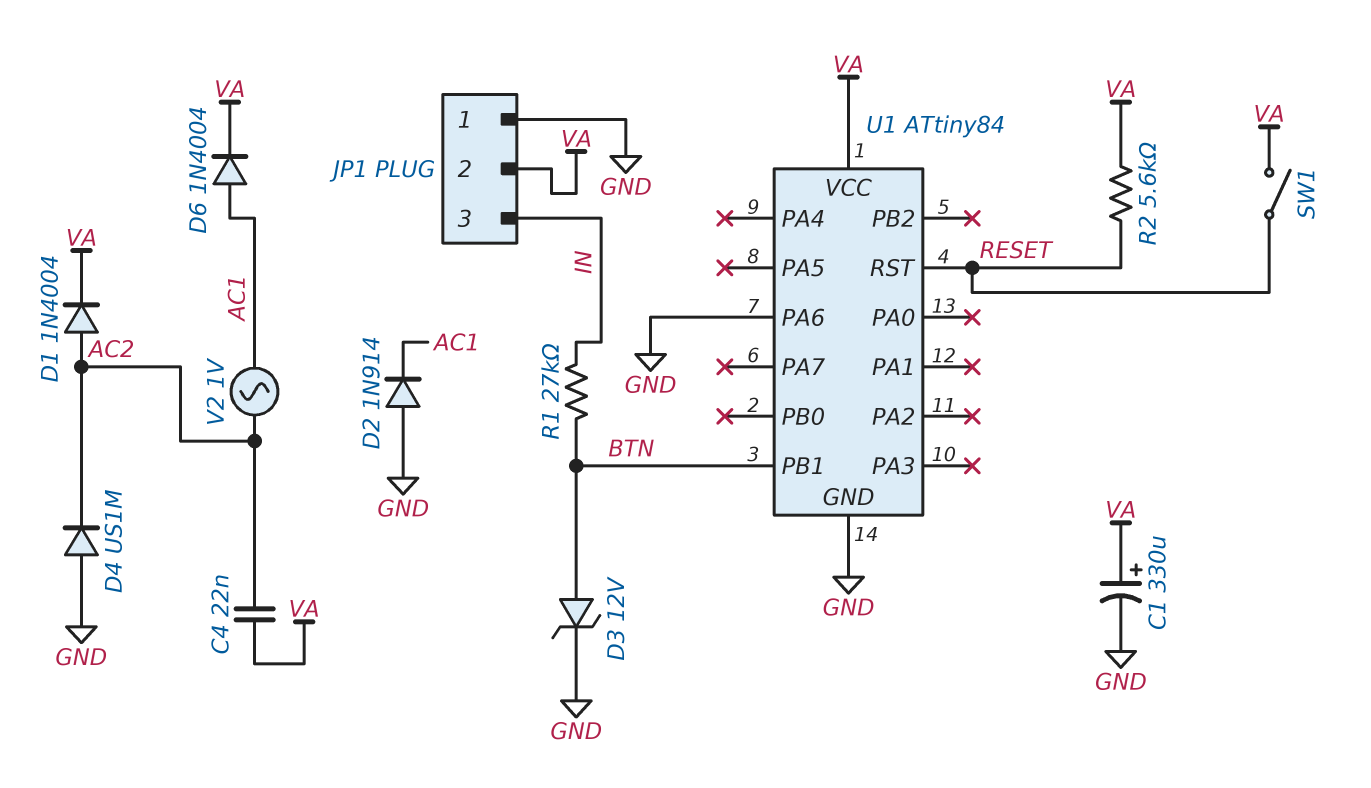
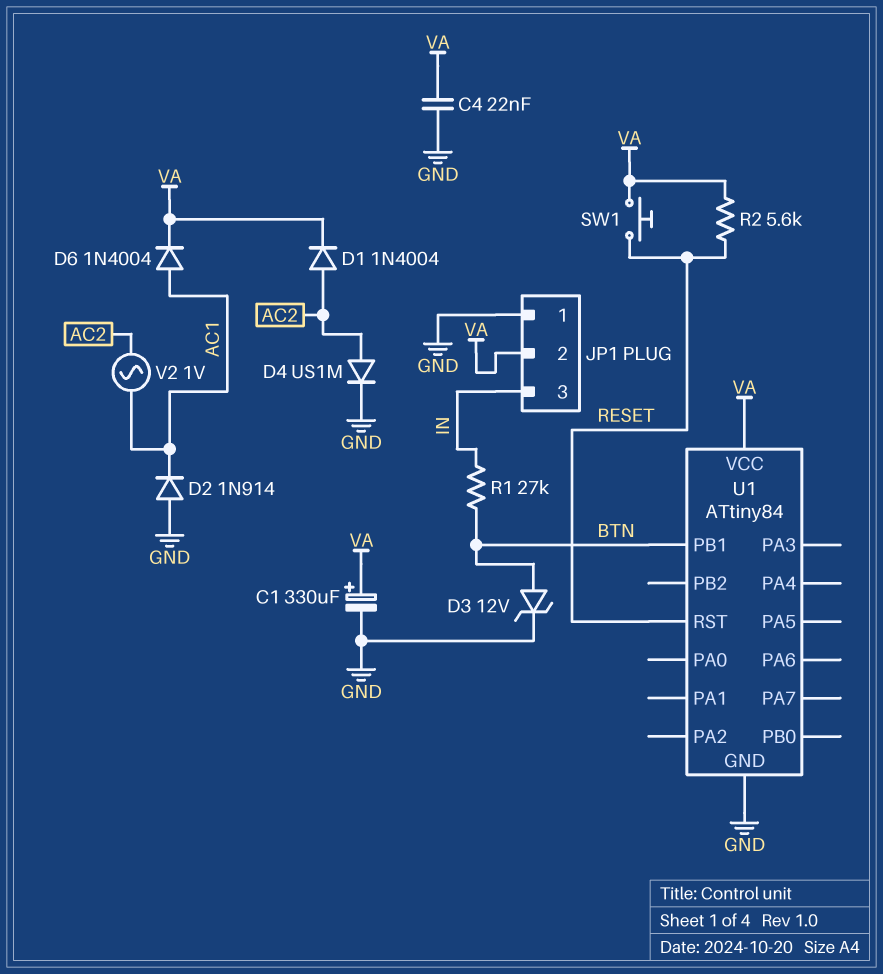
C4: 22nF (AC2, VA) -> 22nF (GND, VA)
D4: diode US1M (A GND, K AC2) -> diode US1M (A AC2, K GND)
SW1: switch (RESET, VA) -> button (RESET, VA)
U1 pin PA6: GND -> none

